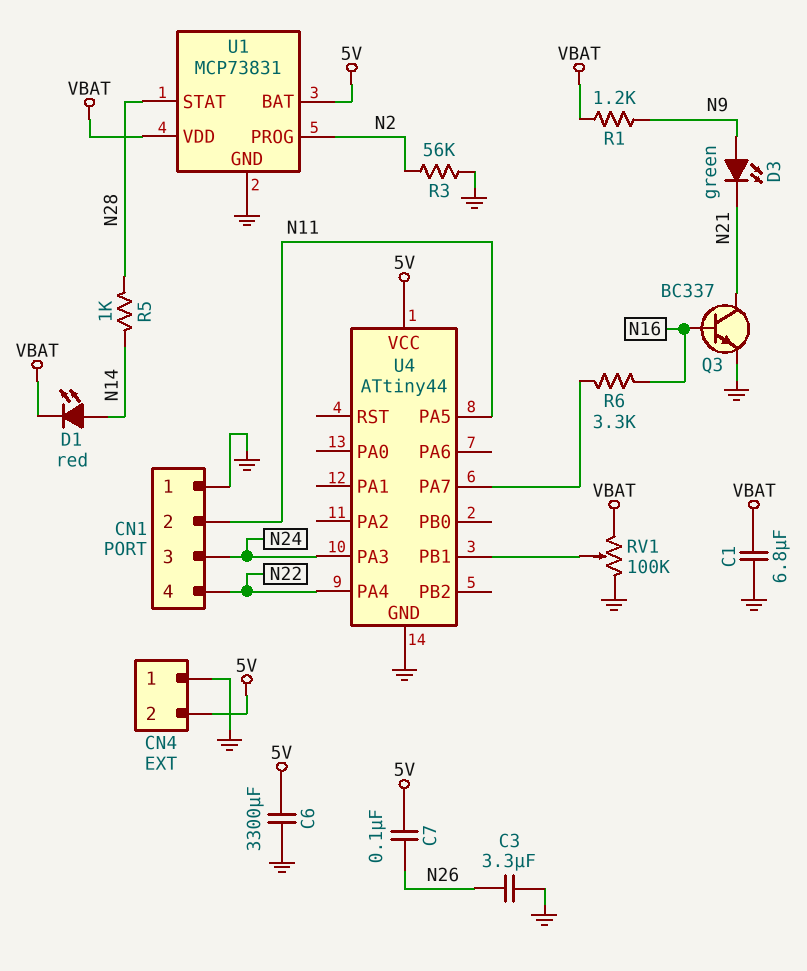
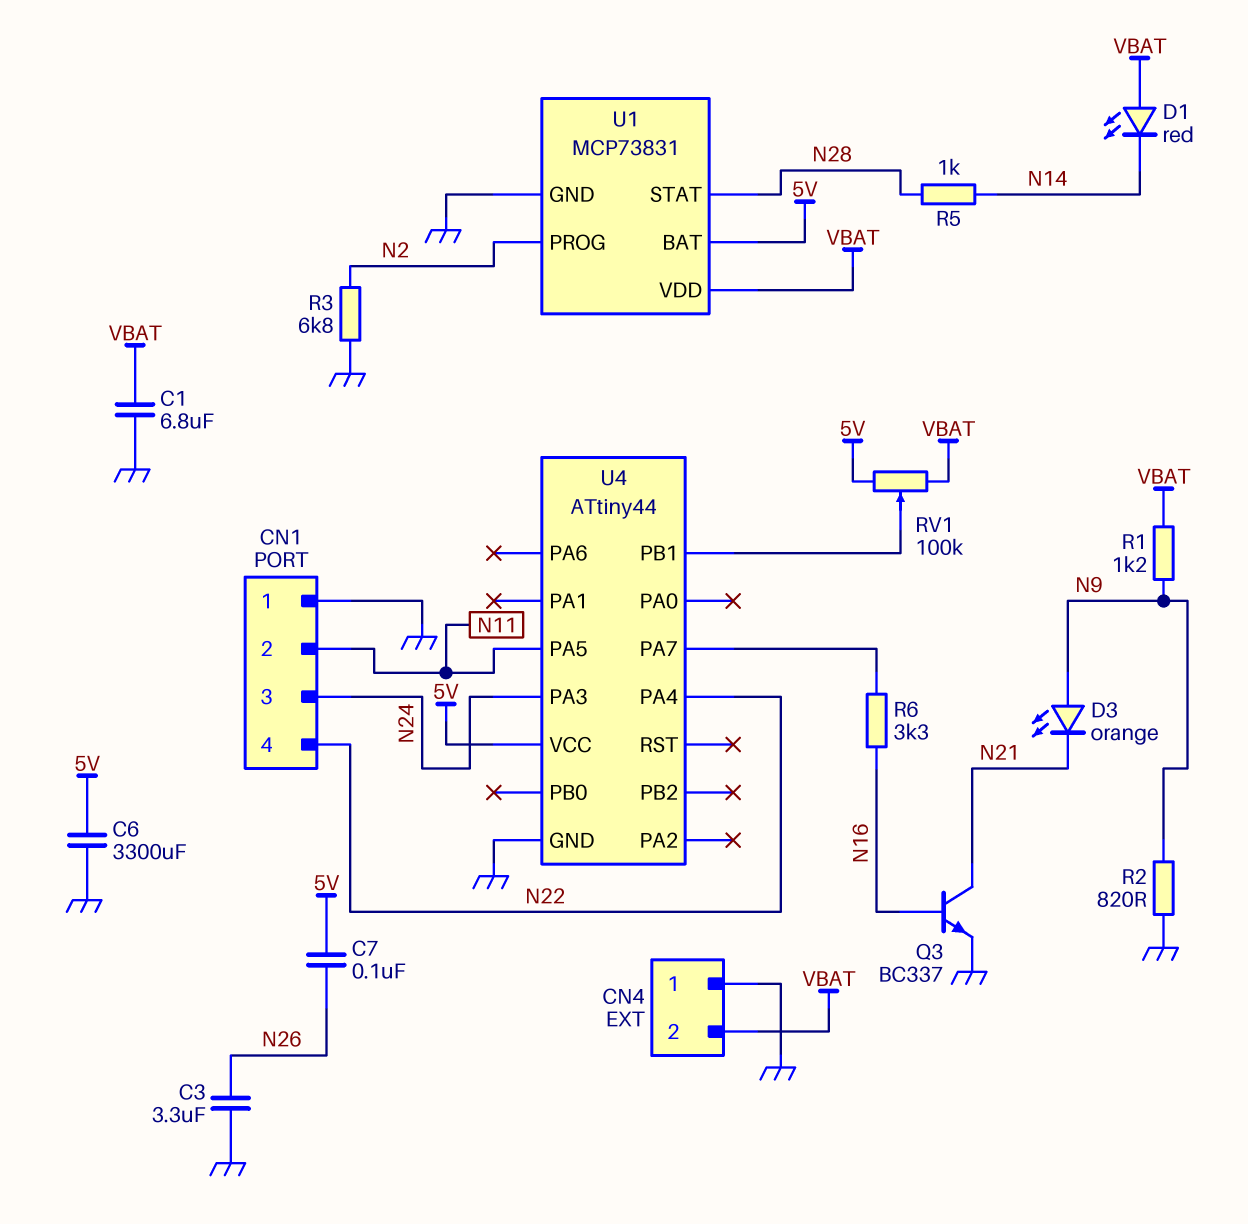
CN4 pin 2: 5V -> VBAT
D1: LED red (A N14, K VBAT) -> LED red (A VBAT, K N14)
D3: LED green (A N9, K N21) -> LED orange (A N9, K N21)
R2: none -> 820 (GND, N9)
R3: 56k (GND, N2) -> 6.8k (GND, N2)
RV1: 100k (GND, VBAT, wiper U4/PB1) -> 100k (5V, VBAT, wiper U4/PB1)

